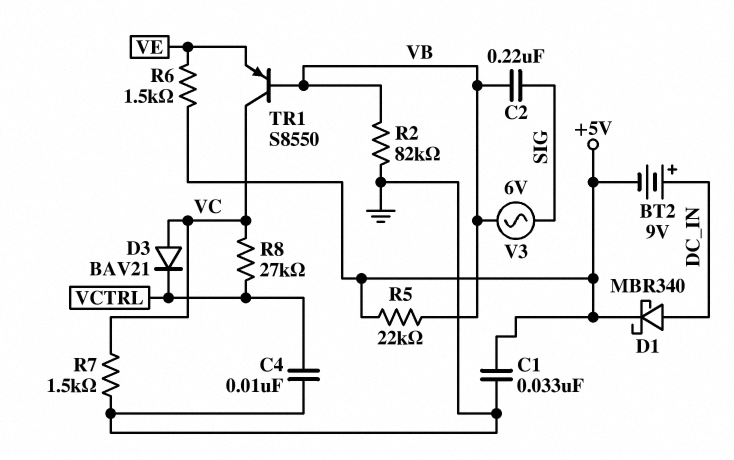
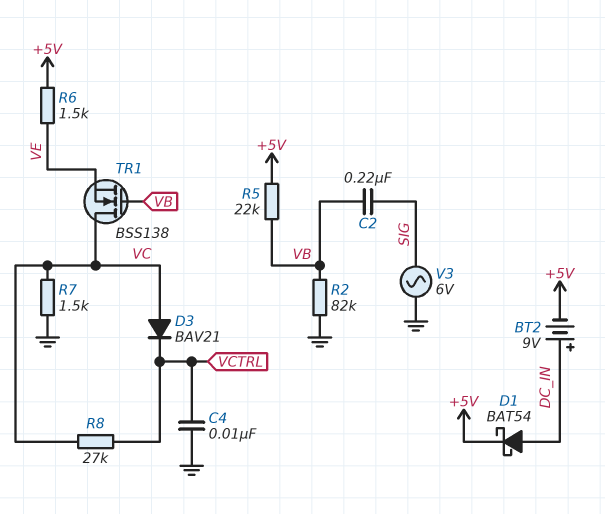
C1: 33nF (+5V, GND) -> none
D1: schottky MBR340 (A DC_IN, K +5V) -> schottky BAT54 (A DC_IN, K +5V)
TR1: PNP S8550 (B VB, C VC, E VE) -> NMOS BSS138 (G VB, D VC, S VE)
V3: AC 6V (SIG, VB) -> AC 6V (GND, SIG)

